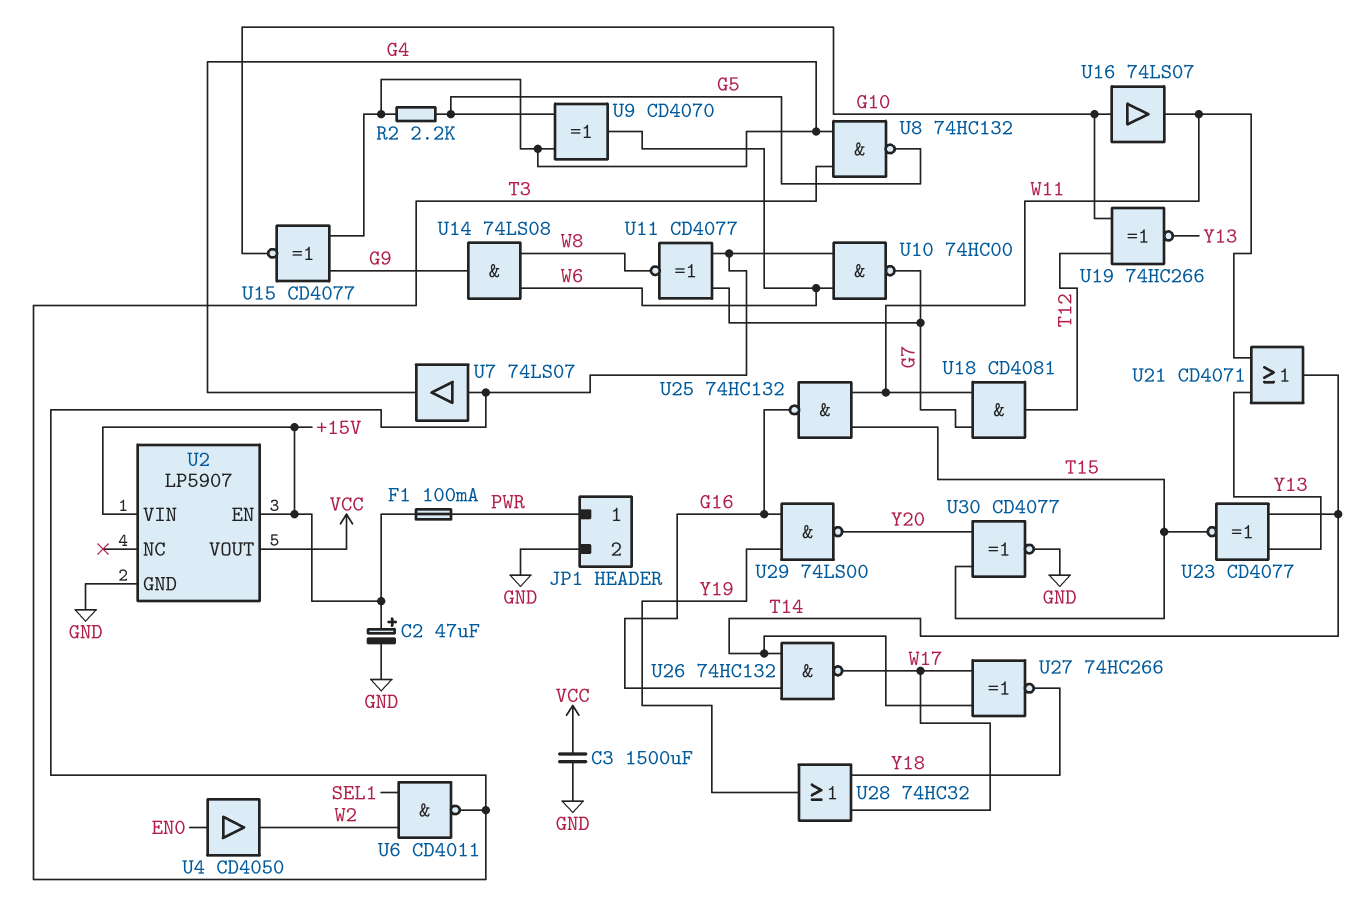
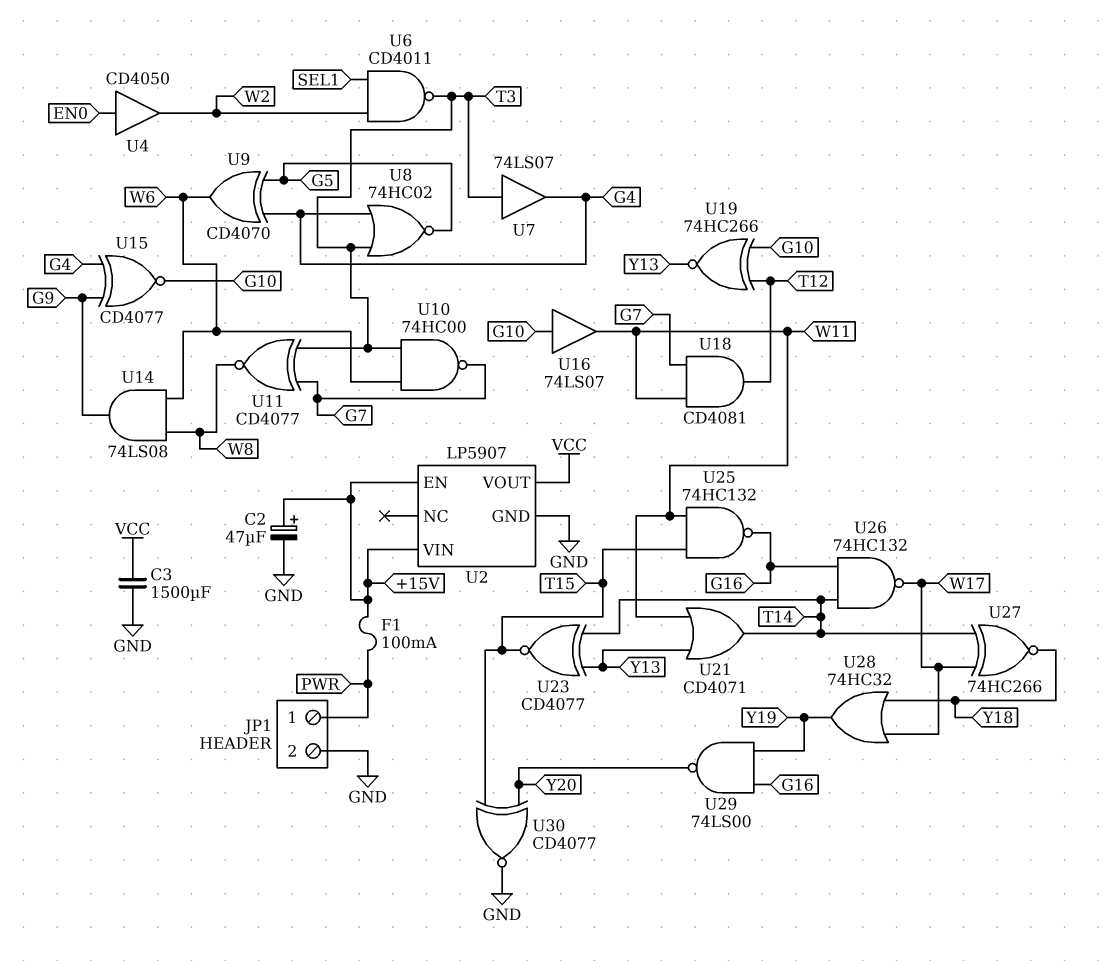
R2: 2.2k (G4, G5) -> none
U8: NAND 74HC132 (in G4, in T3, out G5) -> NOR 74HC02 (in G4, in T3, out G5)

